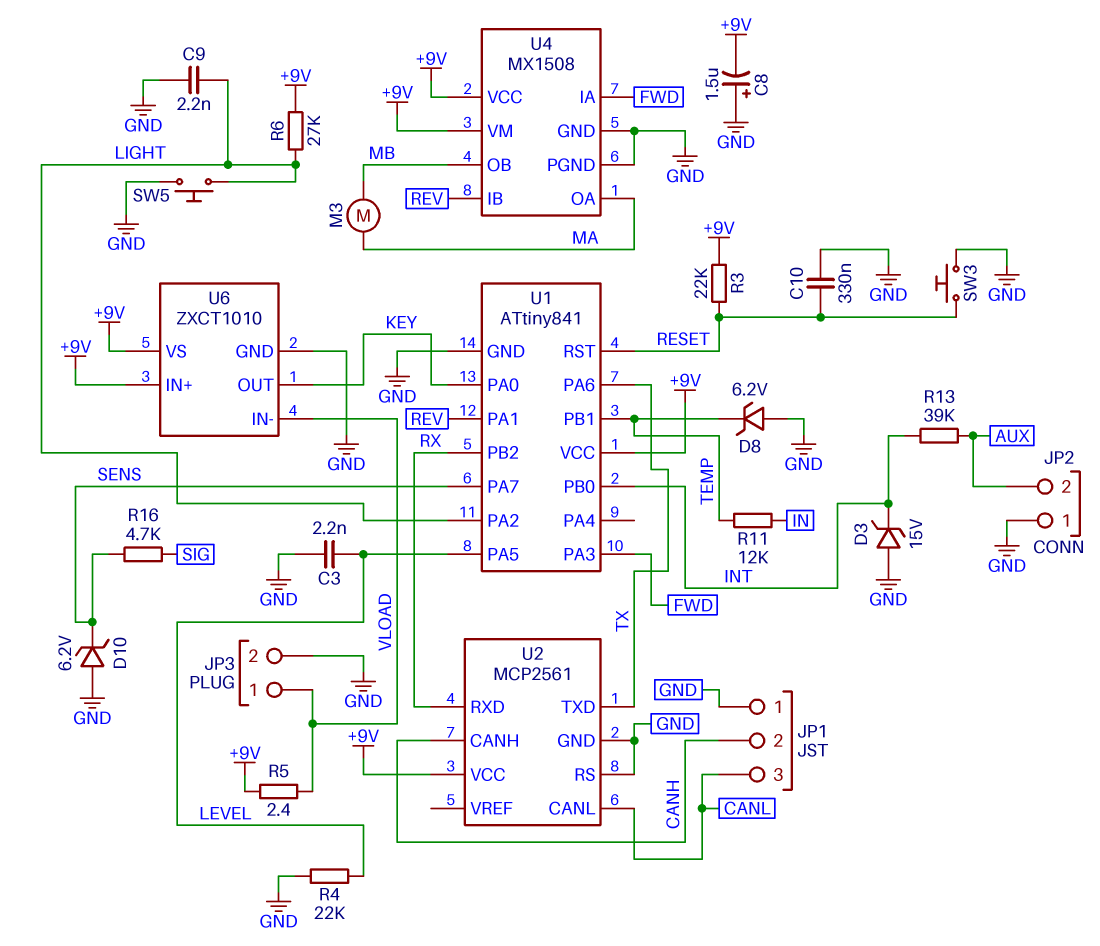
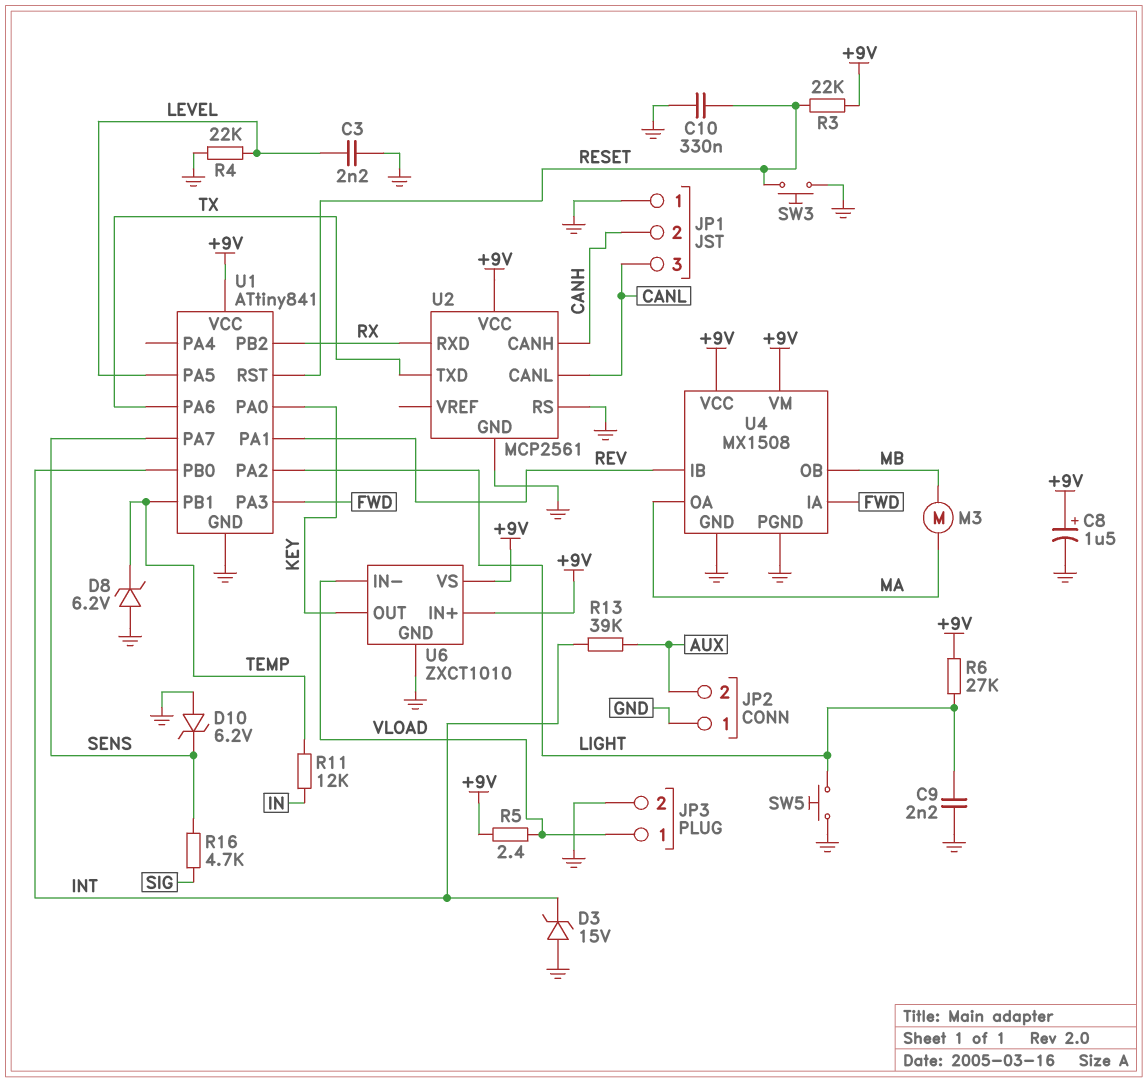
C8: 1.5uF (plus GND, minus +9V) -> 1.5uF (plus +9V, minus GND)

